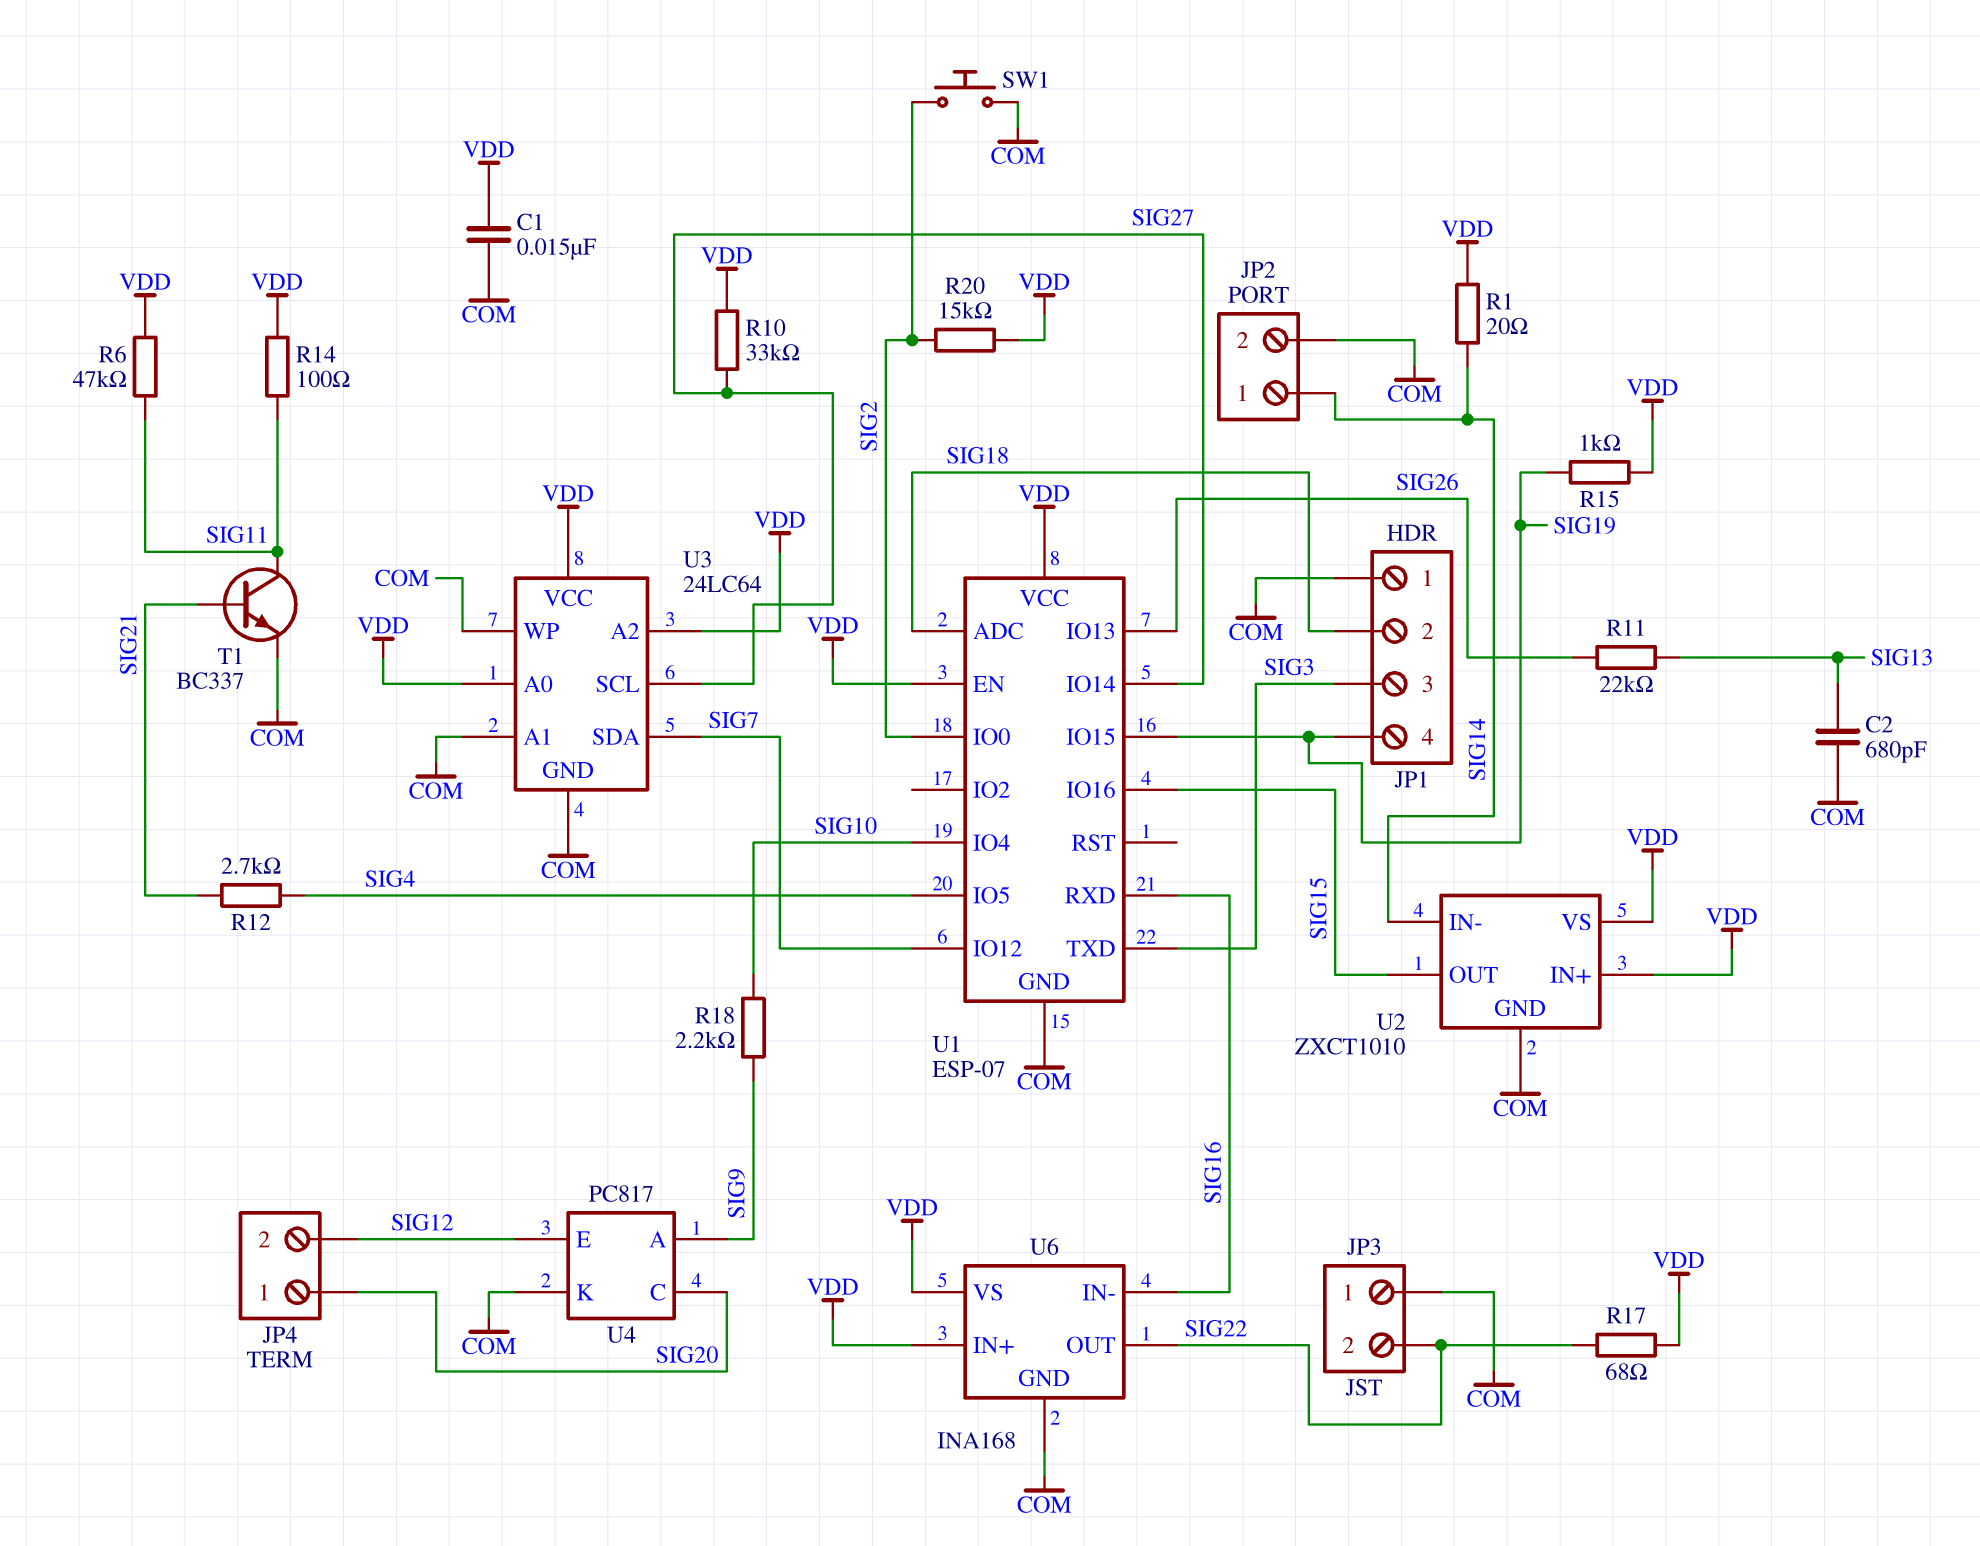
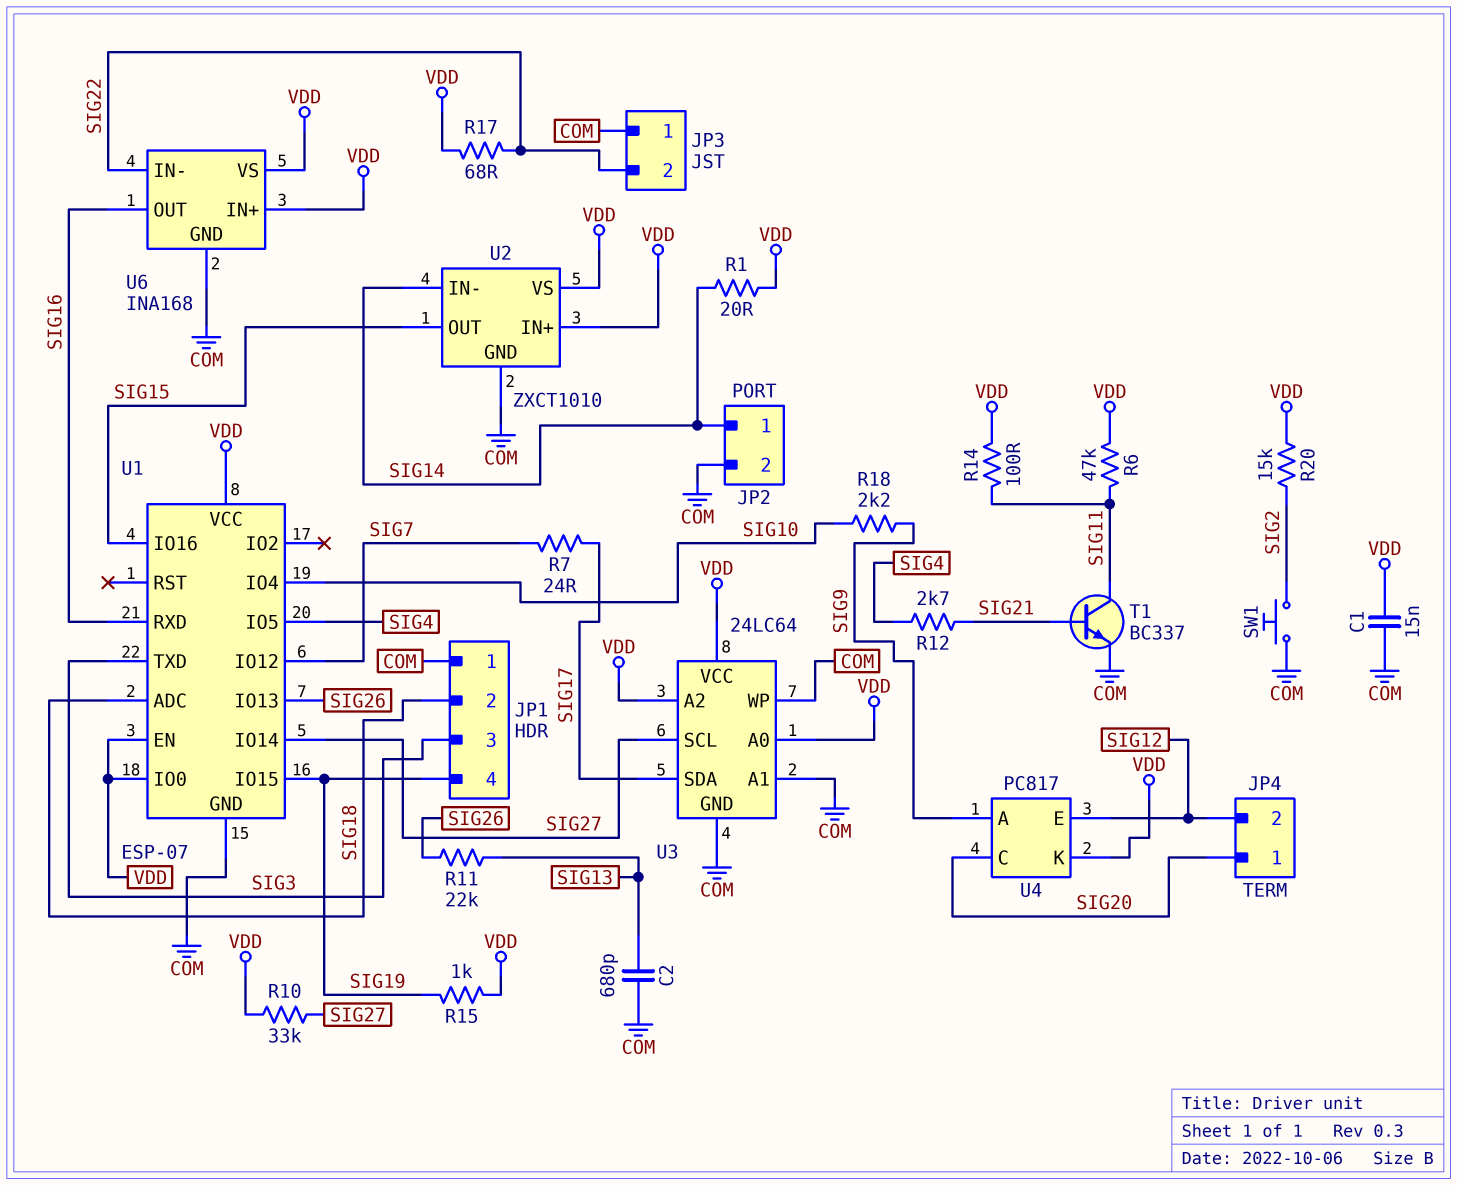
R7: none -> 24 (SIG7, SIG17)
U1 pin IO0: SIG2 -> VDD
U3 pin SDA: SIG7 -> SIG17
U4 pin K: COM -> VDD
U6 pin IN-: SIG16 -> SIG22
U6 pin OUT: SIG22 -> SIG16

